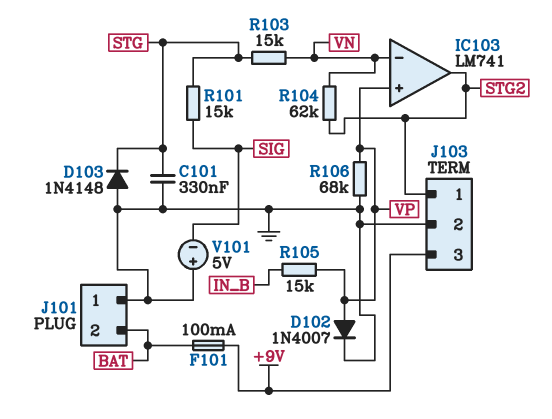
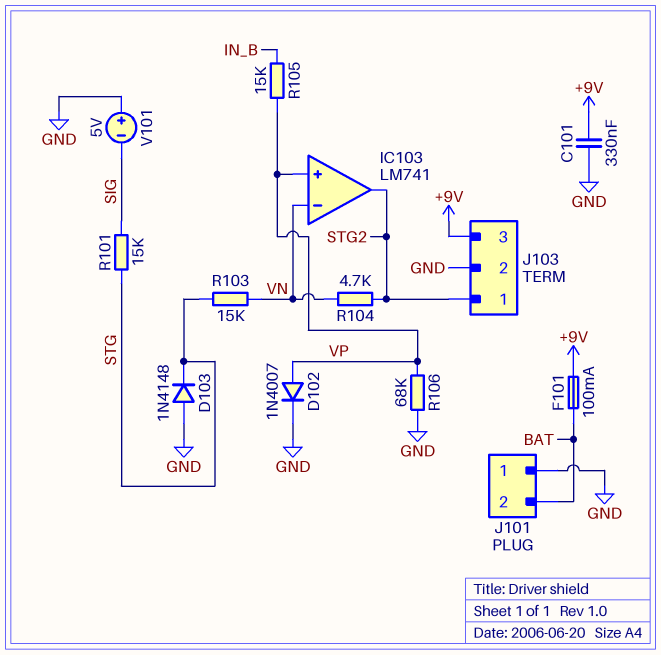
C101: 330nF (GND, STG) -> 330nF (+9V, GND)
R104: 62k (STG2, VN) -> 4.7k (STG2, VN)

